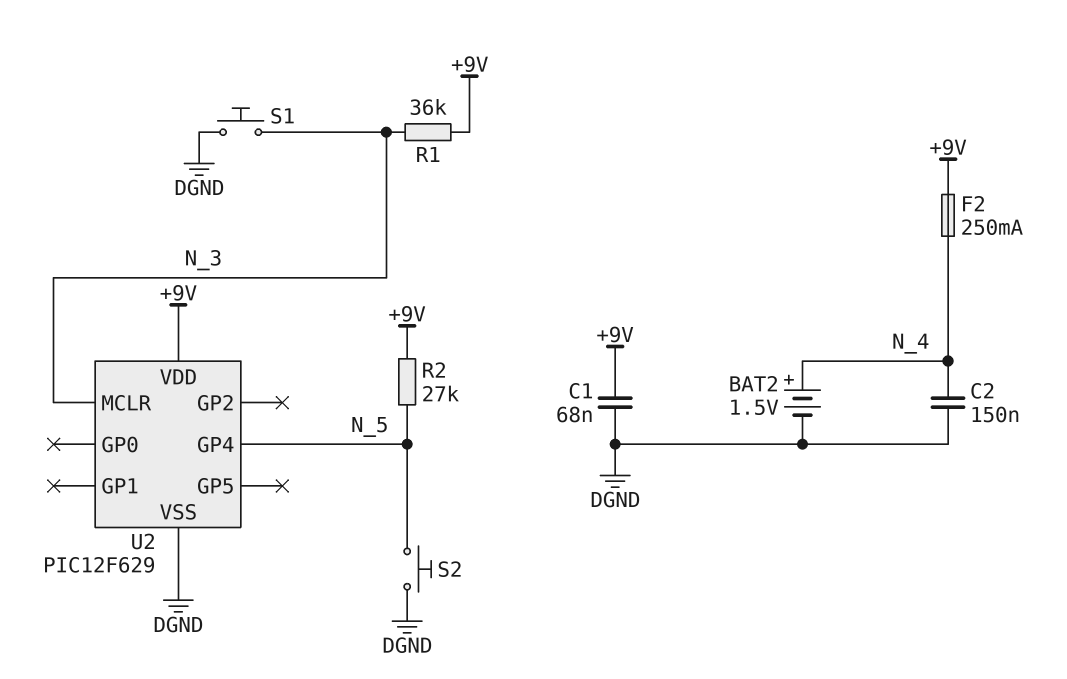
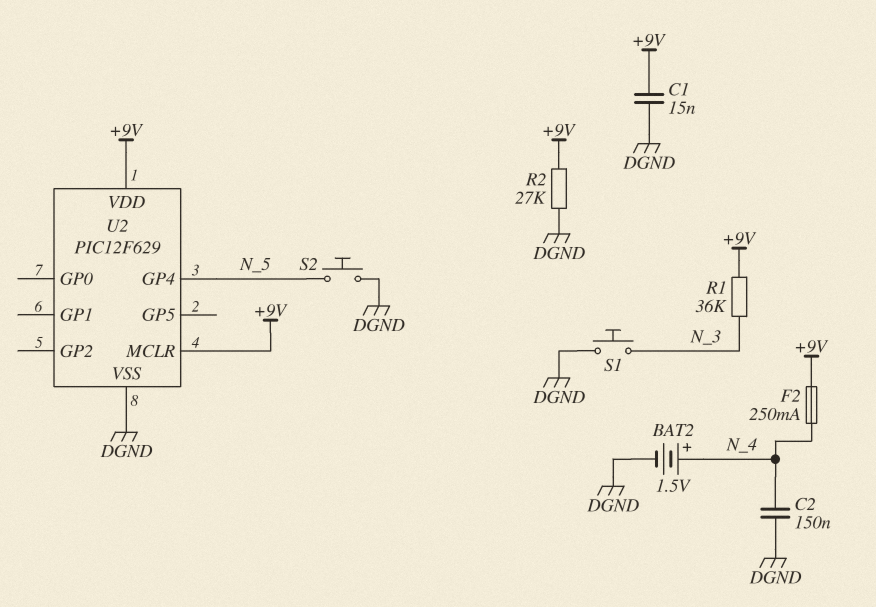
C1: 68nF (+9V, DGND) -> 15nF (+9V, DGND)
R2: 27k (+9V, N_5) -> 27k (+9V, DGND)
U2 pin MCLR: N_3 -> +9V

